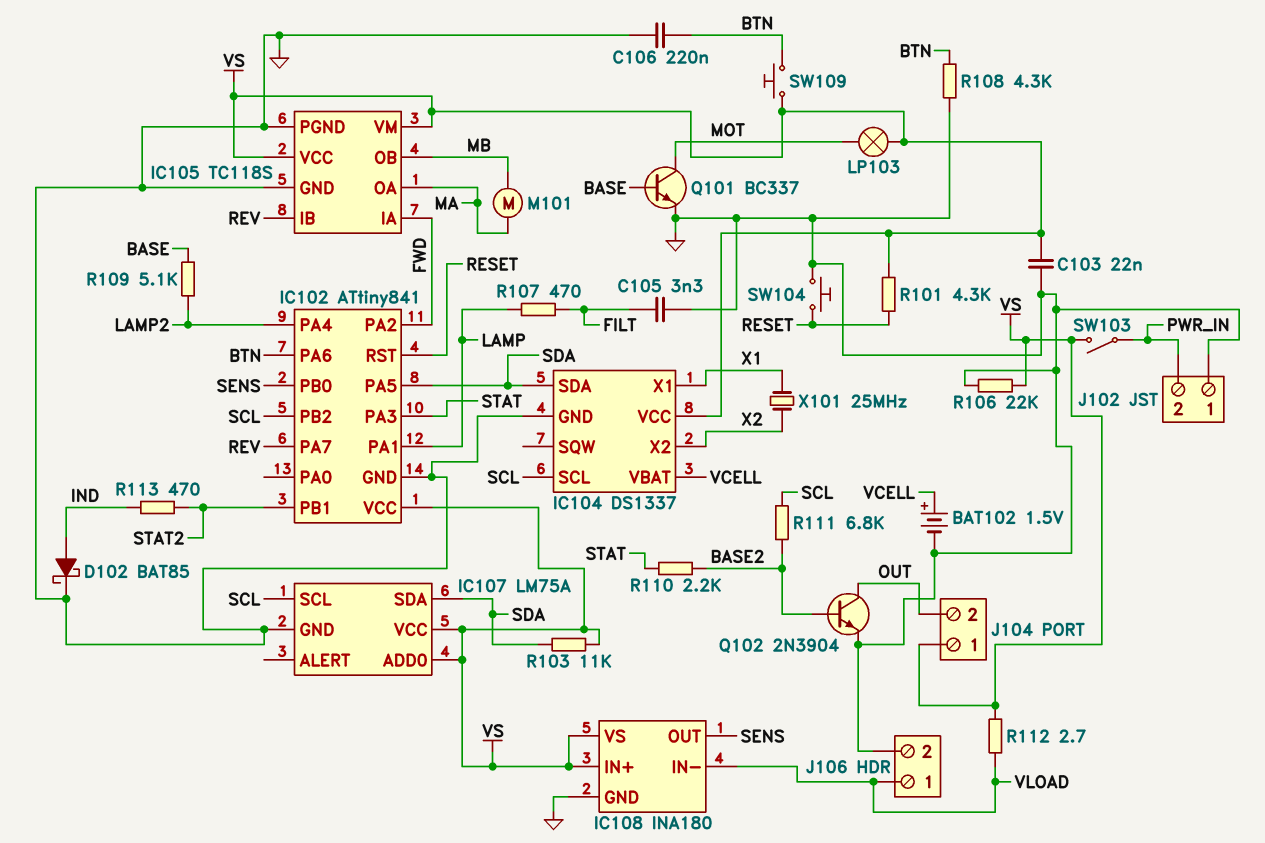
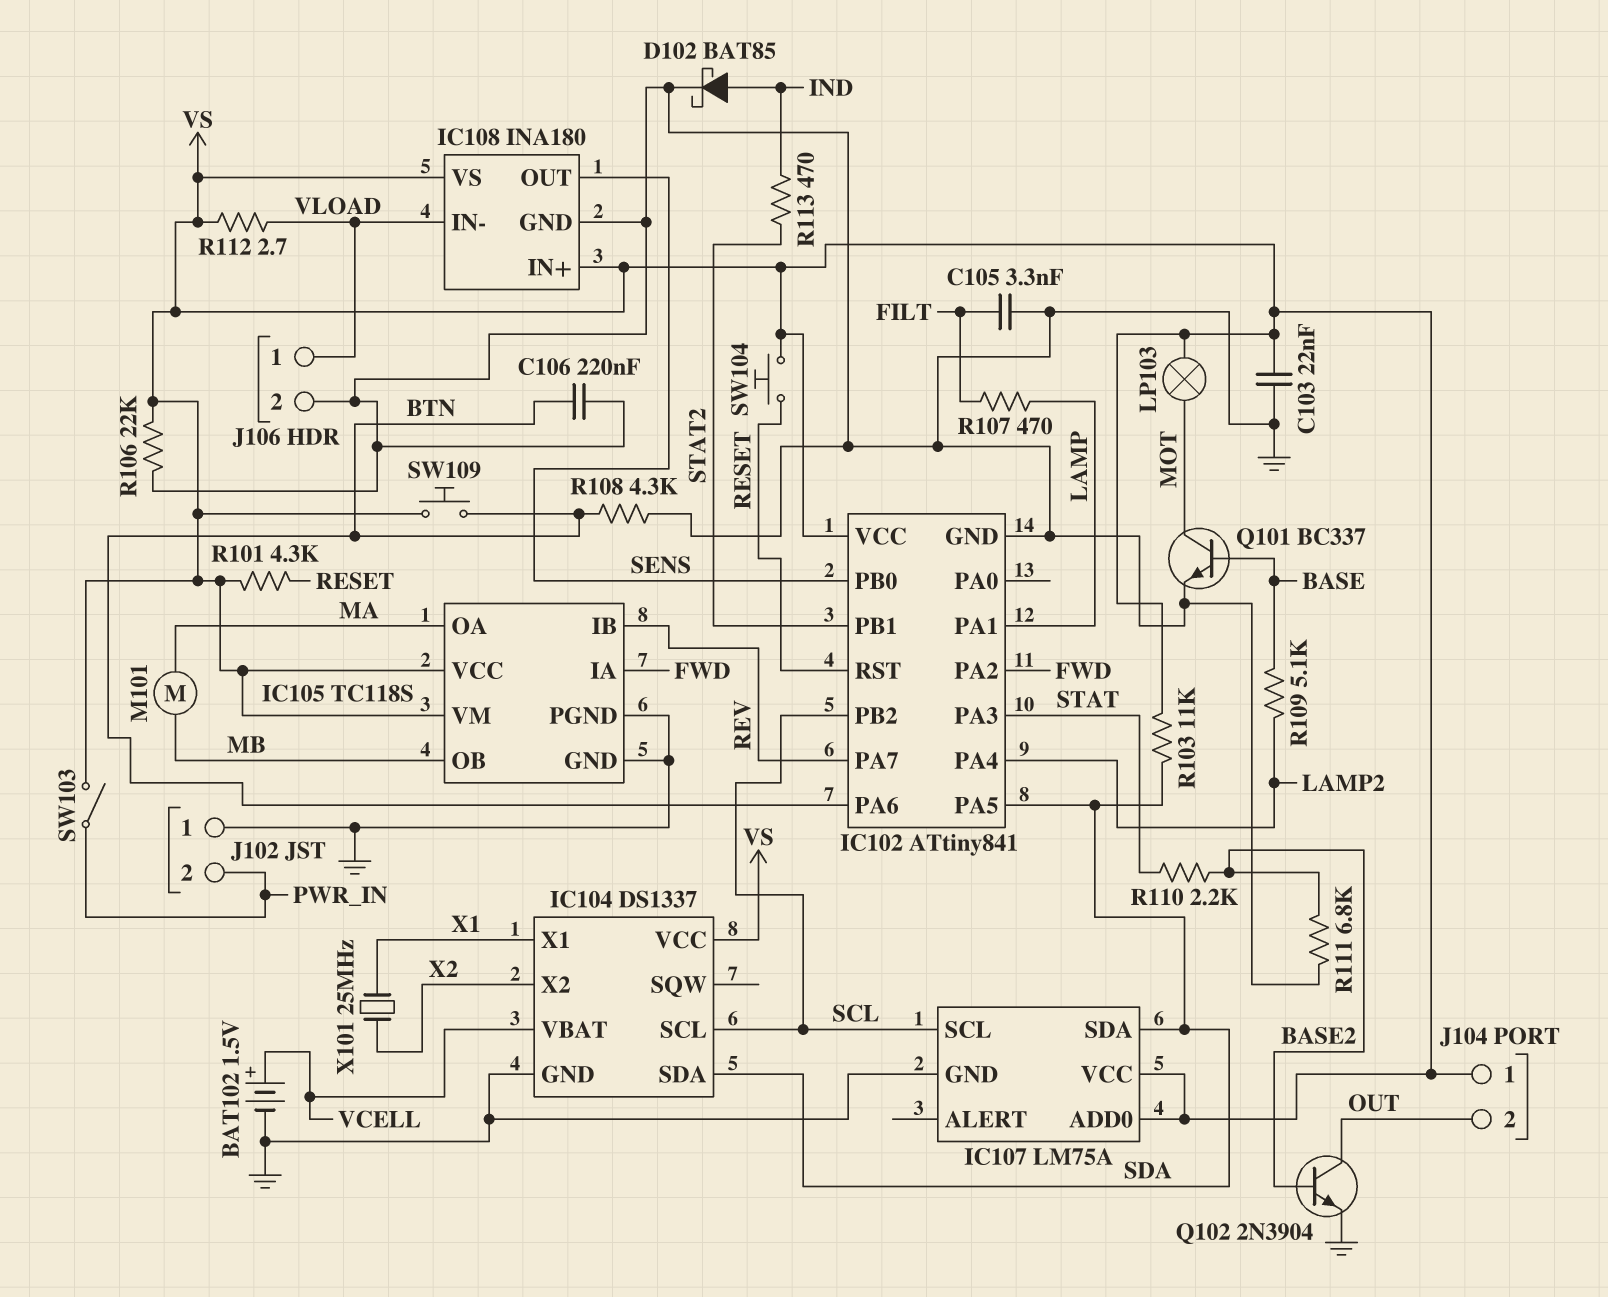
R111: 6.8k (BASE2, SCL) -> 6.8k (BASE2, GND)
SW104: button (GND, RESET) -> button (RESET, VS)

